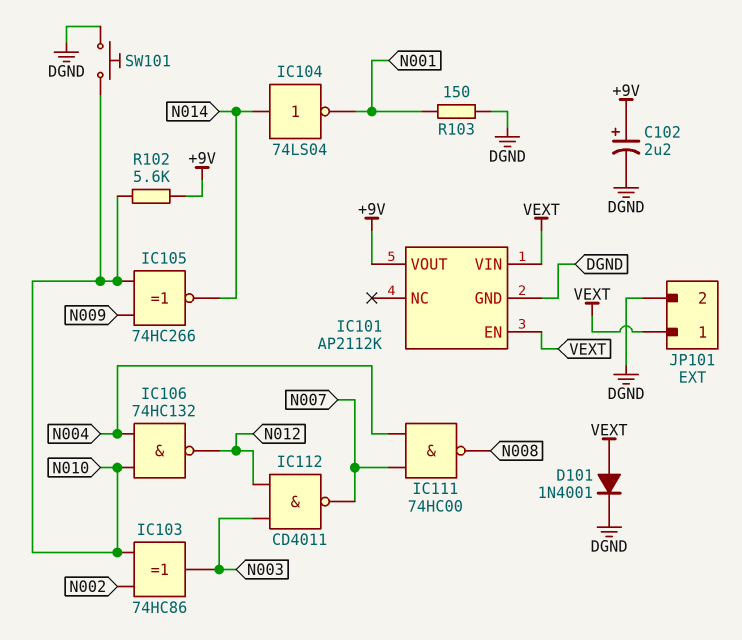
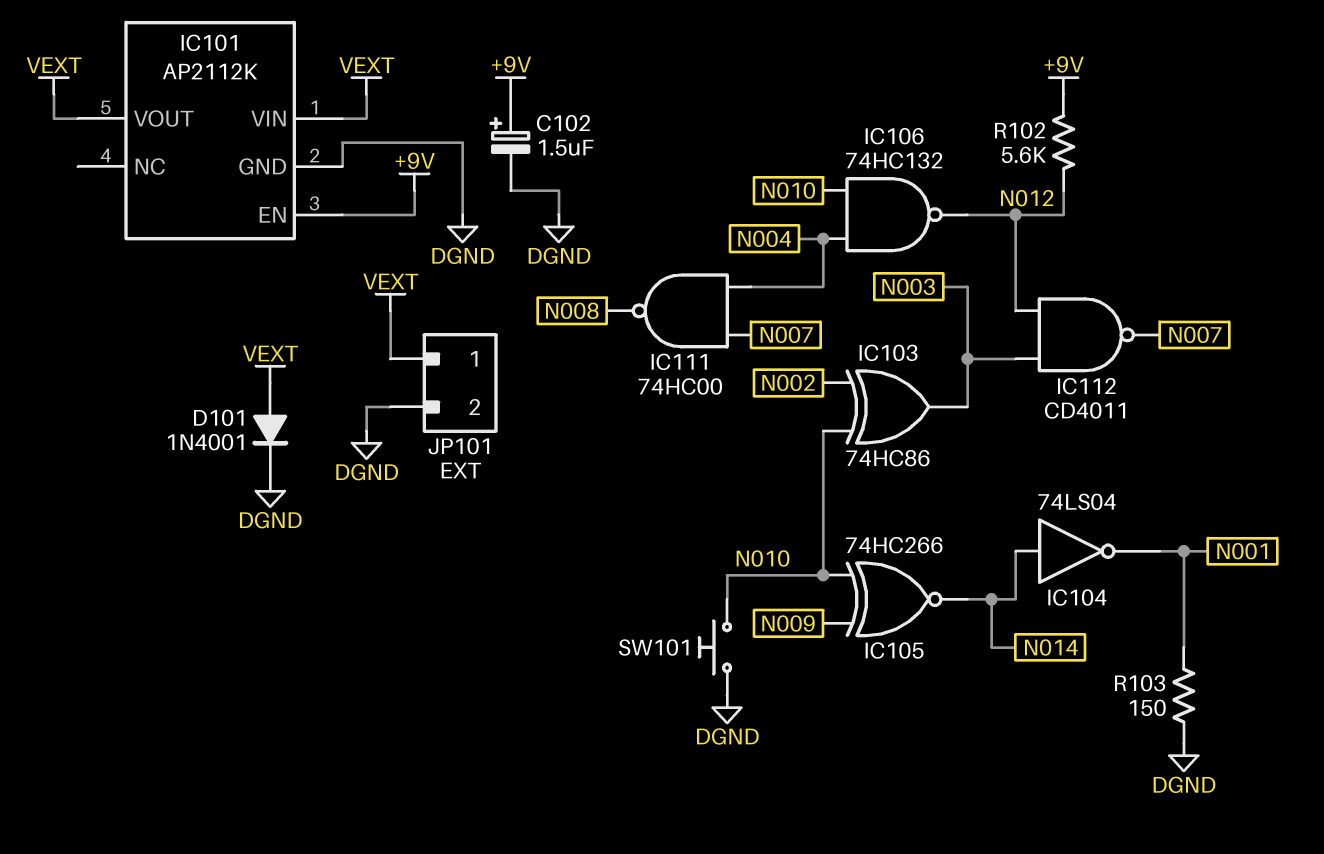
C102: 2.2uF (plus +9V, minus DGND) -> 1.5uF (plus +9V, minus DGND)
IC101 pin EN: VEXT -> +9V
IC101 pin VOUT: +9V -> VEXT
R102: 5.6k (+9V, N010) -> 5.6k (+9V, N012)

